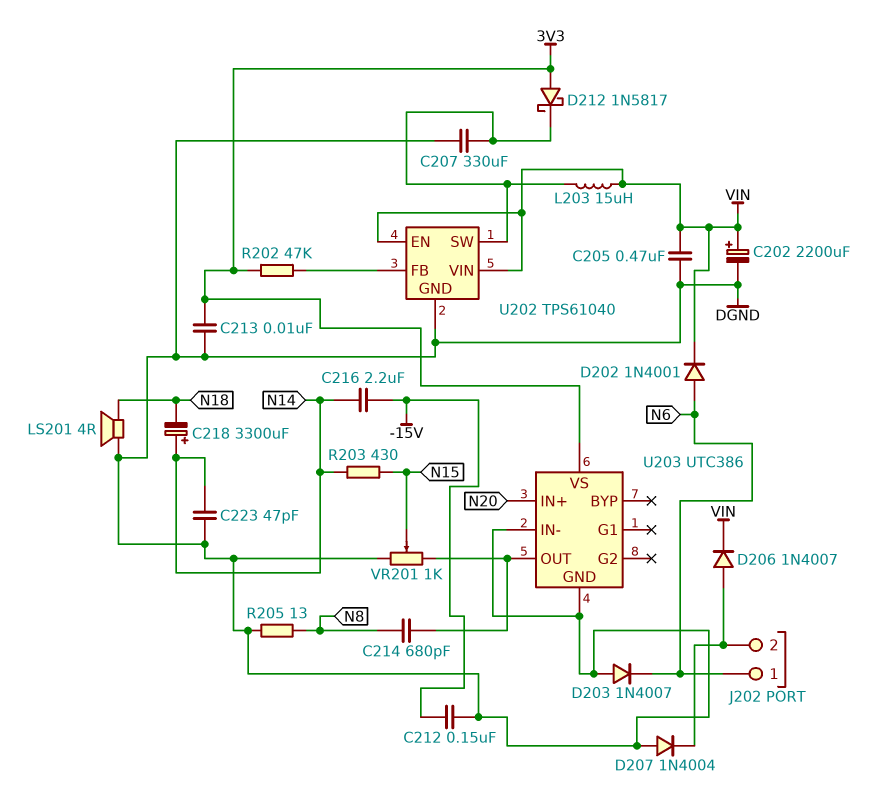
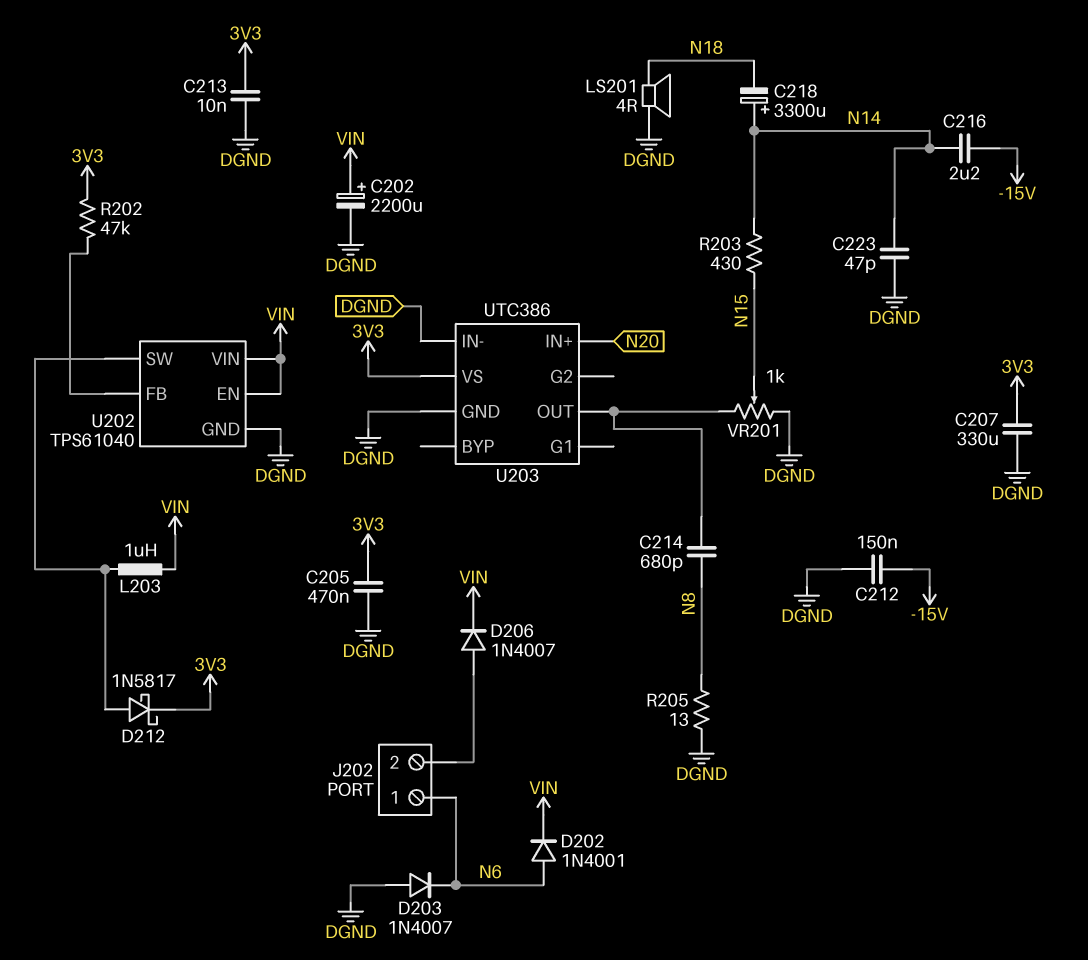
C205: 470nF (DGND, VIN) -> 470nF (3V3, DGND)
C207: 330uF (DGND, U202/SW) -> 330uF (3V3, DGND)
D207: diode 1N4004 (A DGND, K J202/2) -> none
D212: schottky 1N5817 (A 3V3, K U202/SW) -> schottky 1N5817 (A U202/SW, K 3V3)
L203: 15uH (U202/SW, VIN) -> 1uH (U202/SW, VIN)

